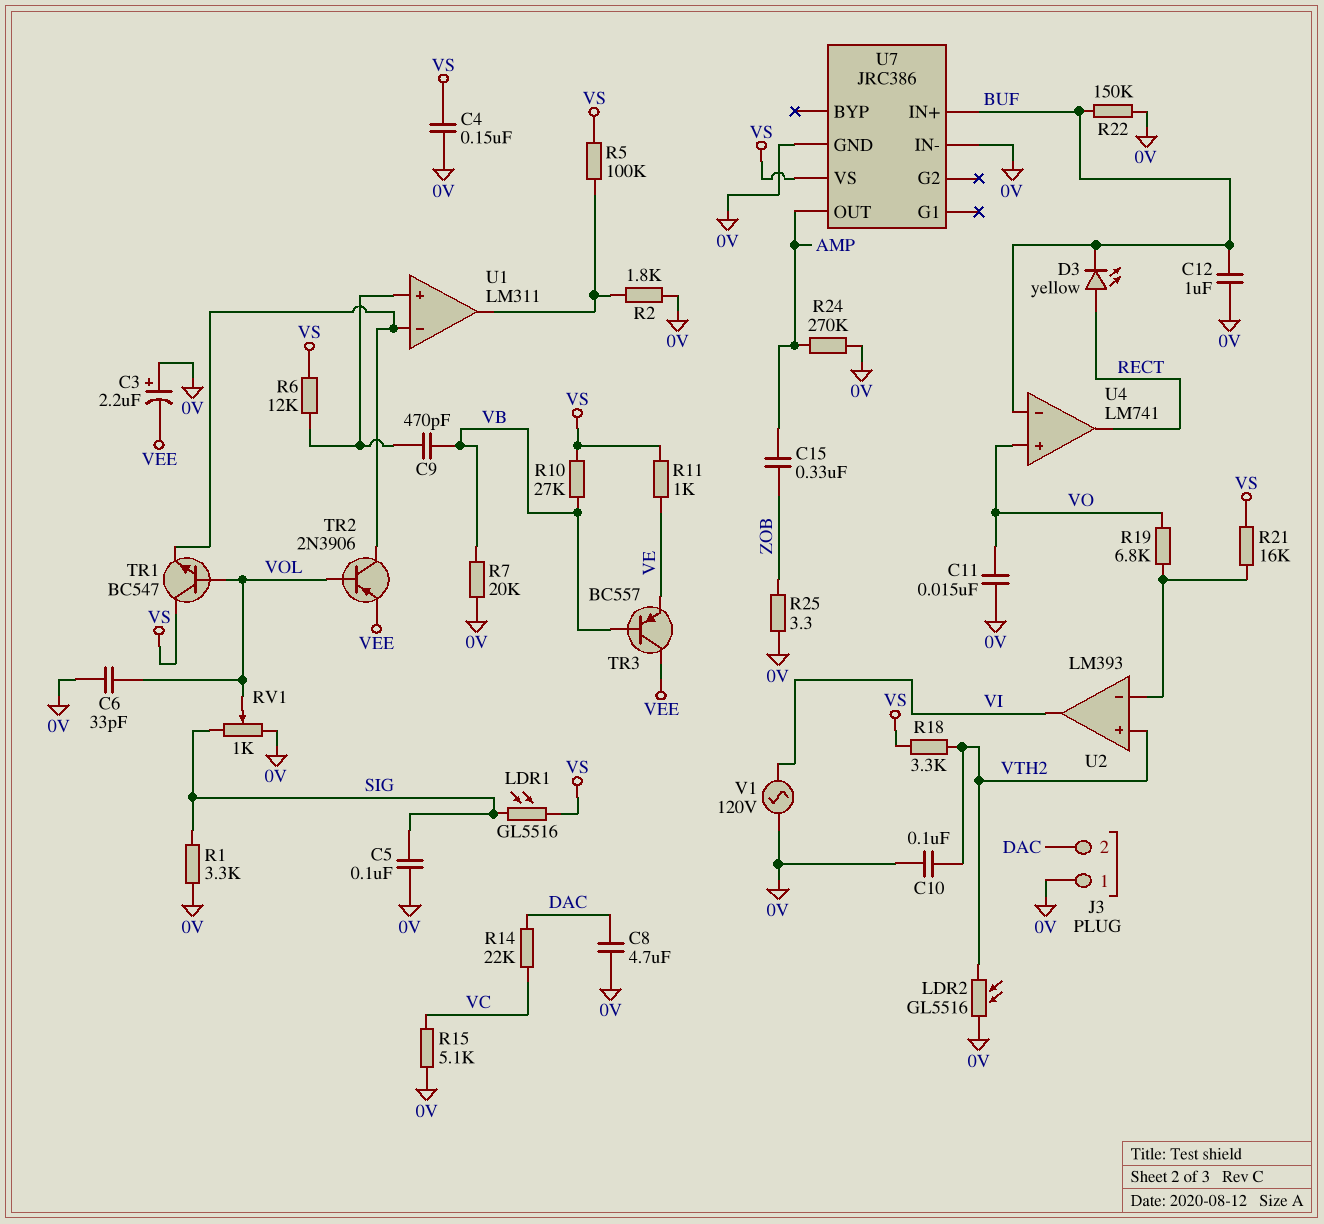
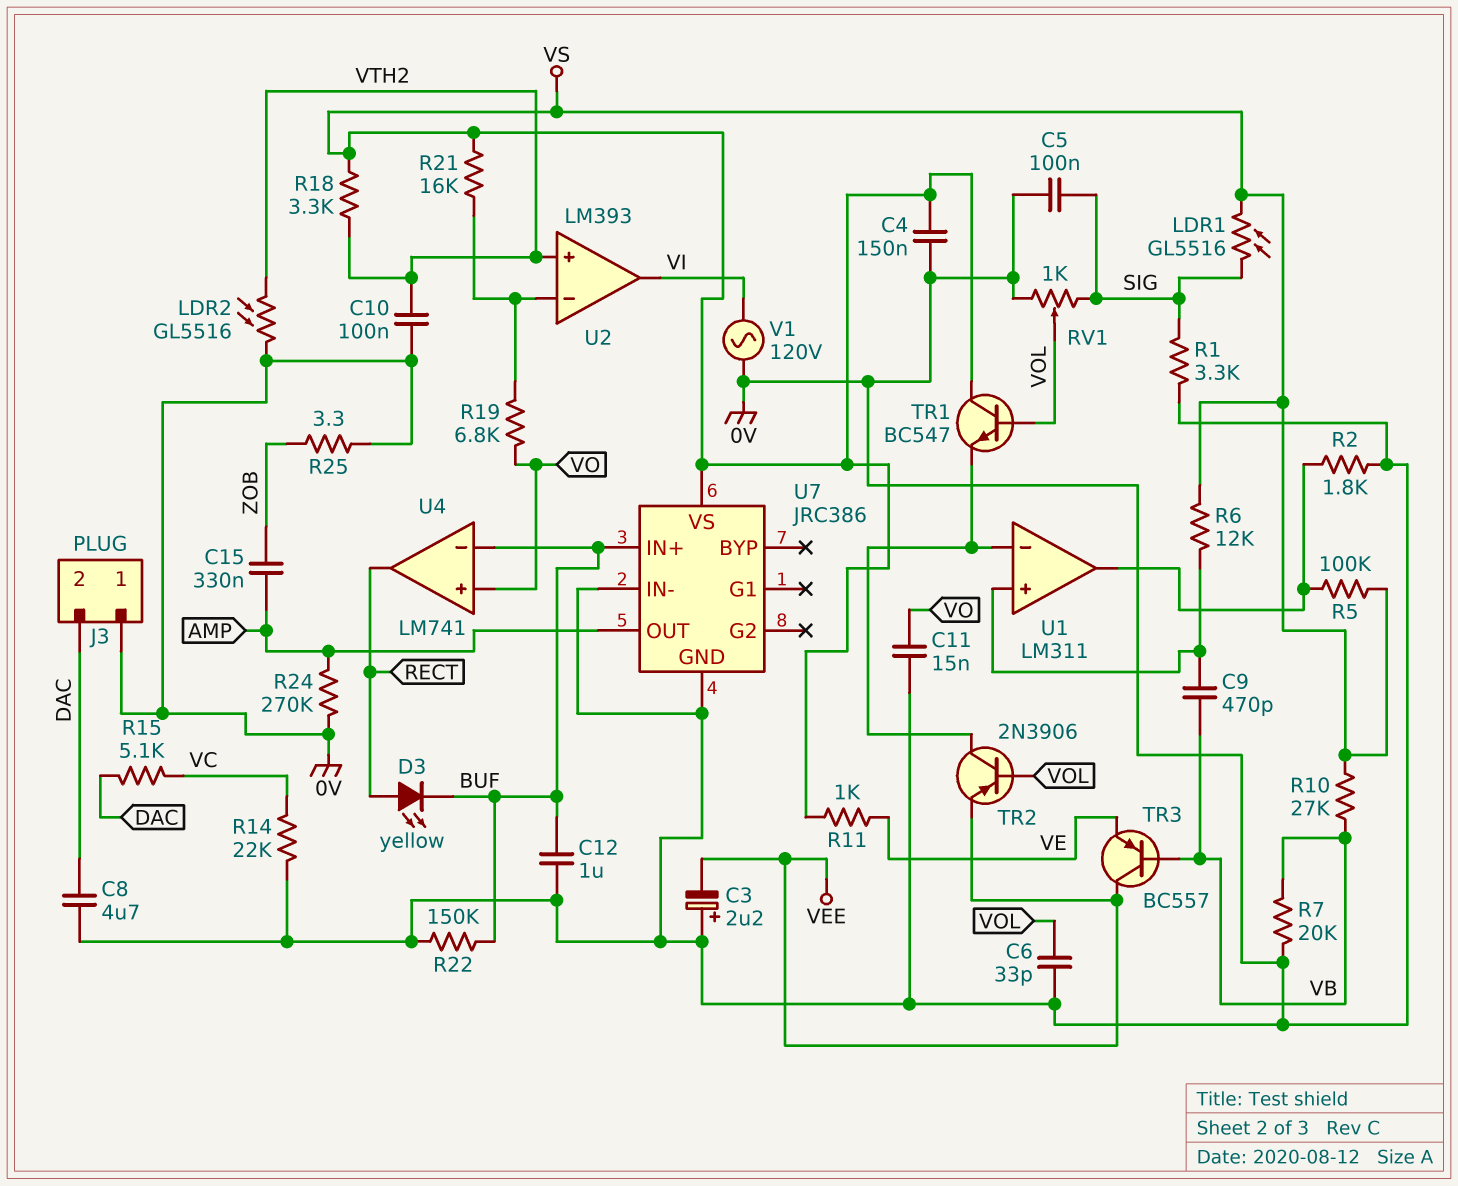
R14: 22k (DAC, VC) -> 22k (0V, VC)
R15: 5.1k (0V, VC) -> 5.1k (DAC, VC)

